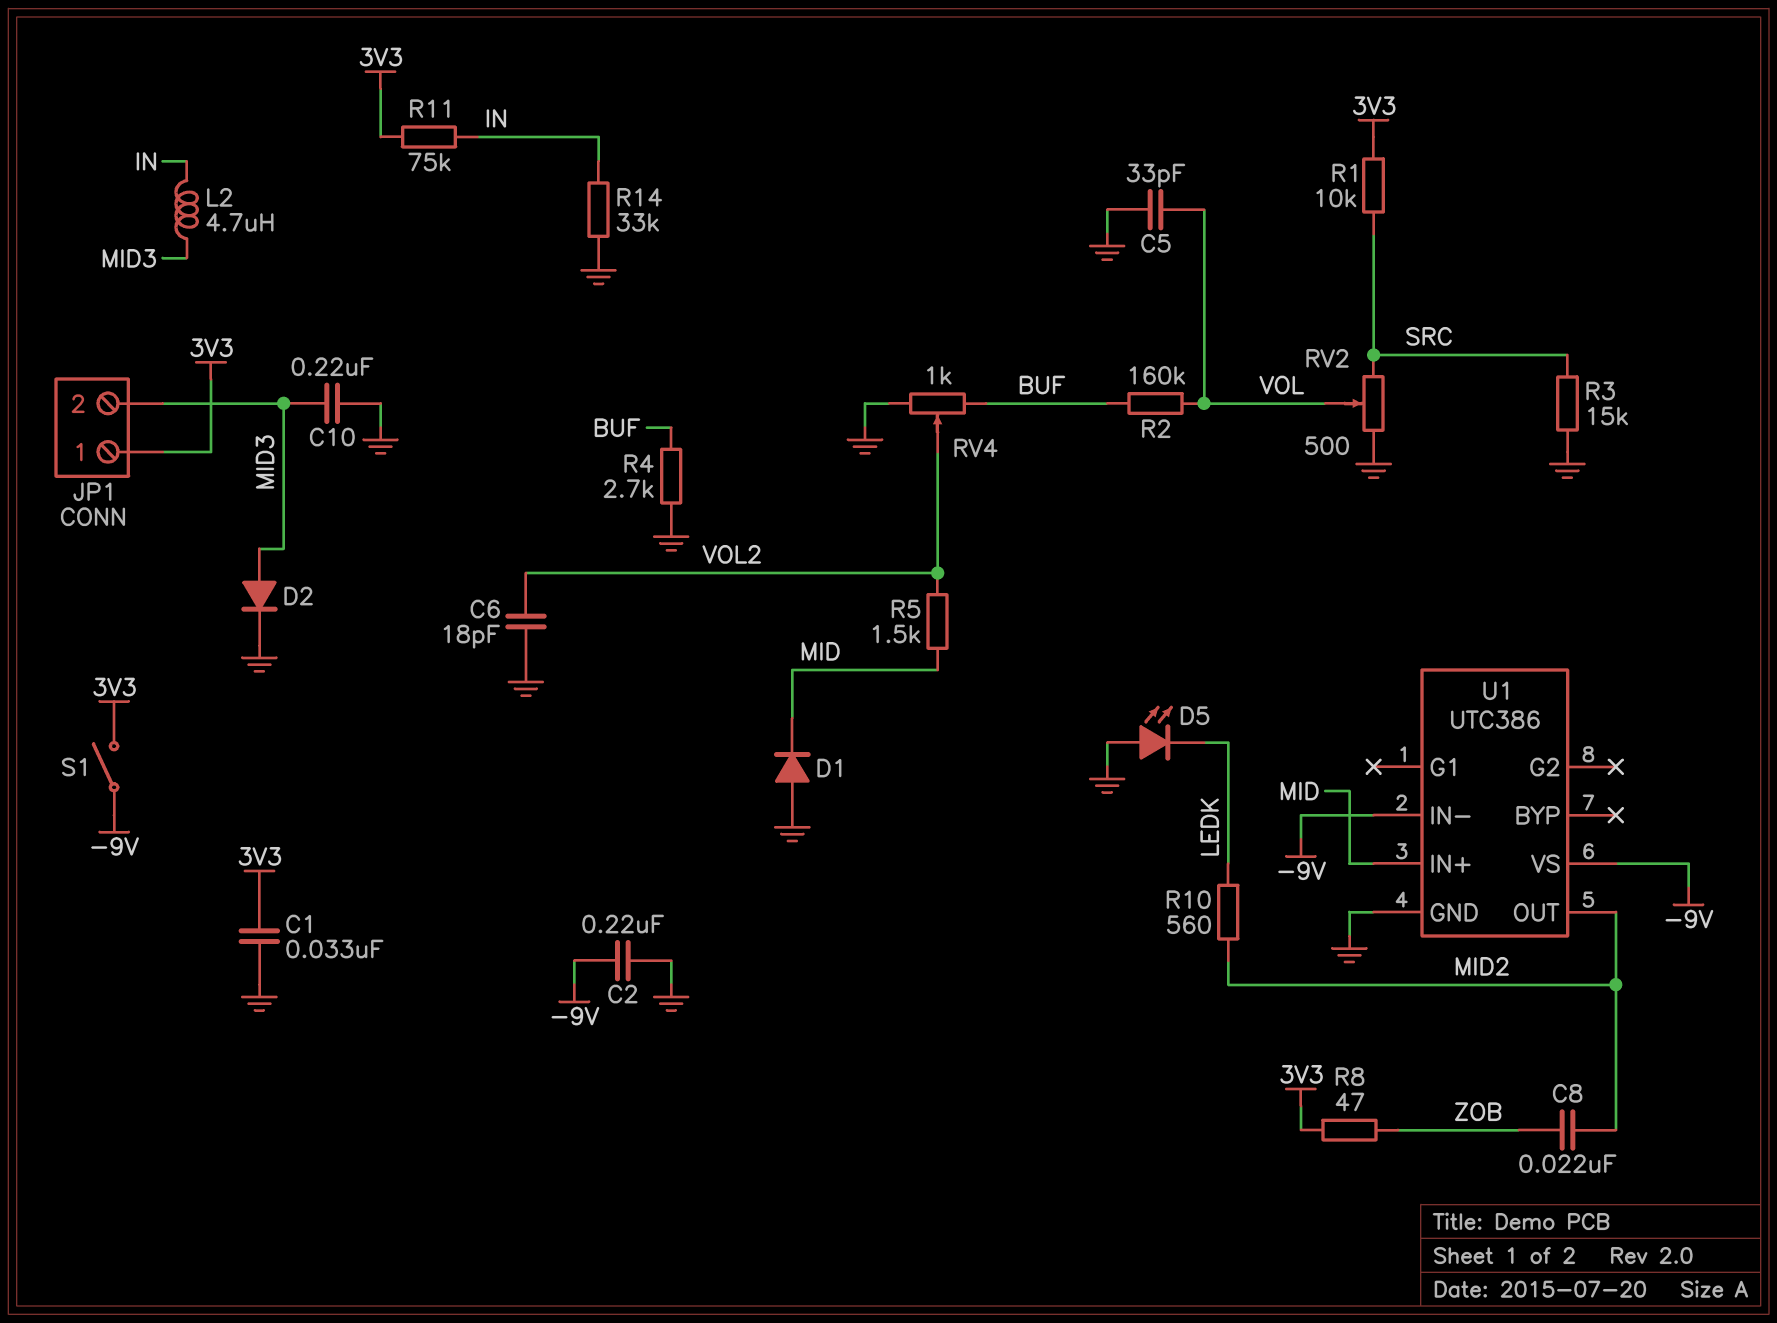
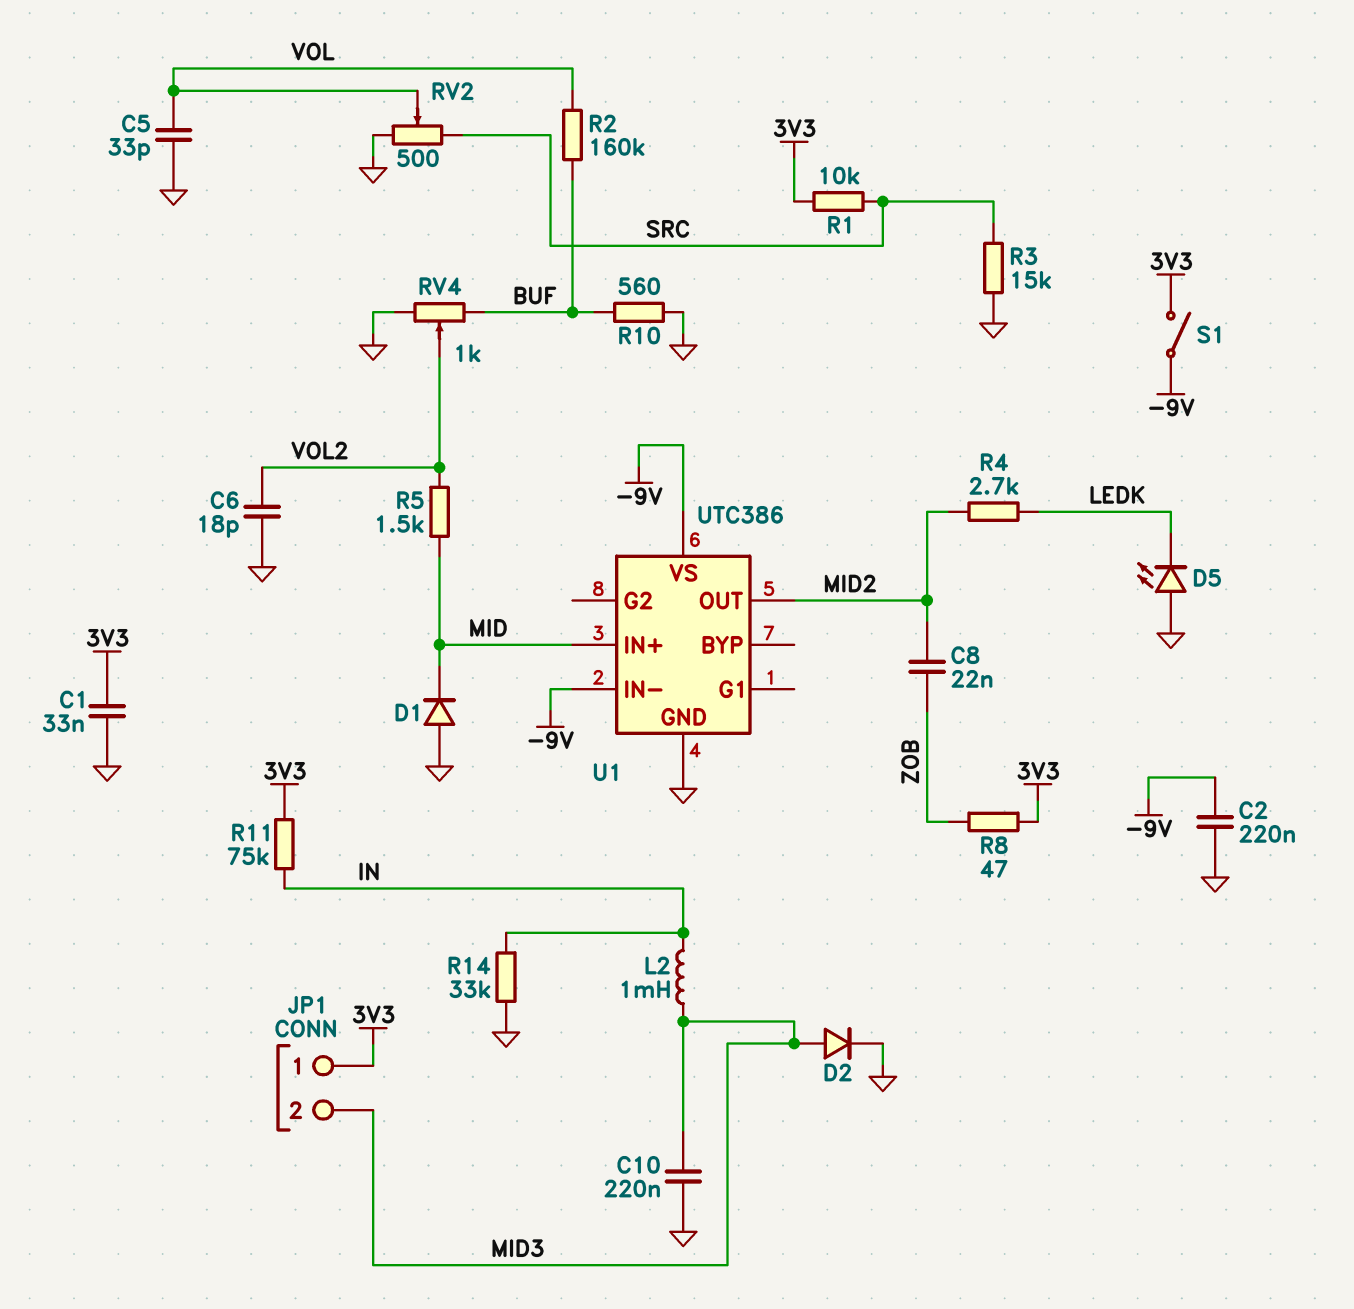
L2: 4.7uH (IN, MID3) -> 1mH (IN, MID3)
R4: 2.7k (BUF, GND) -> 2.7k (LEDK, MID2)
R10: 560 (LEDK, MID2) -> 560 (BUF, GND)

